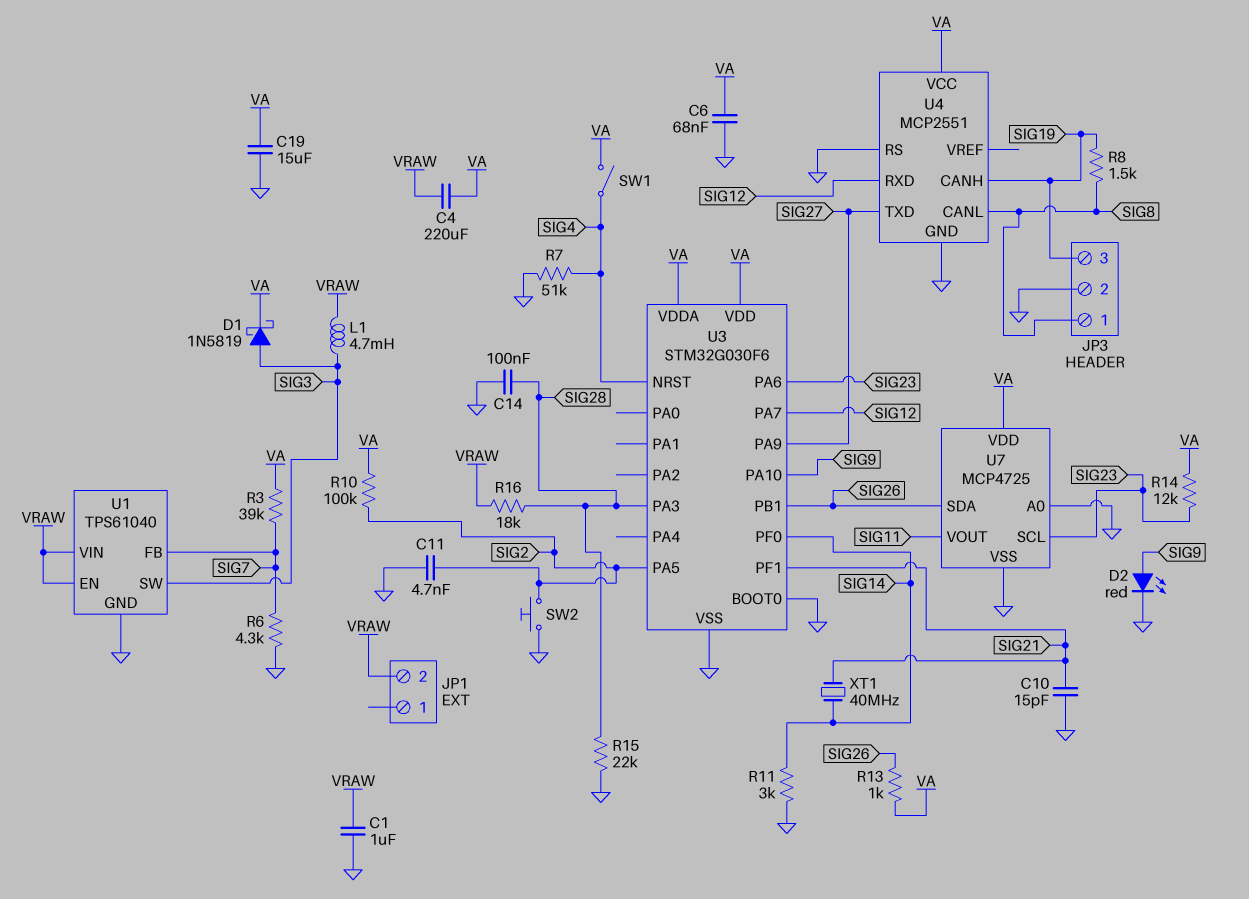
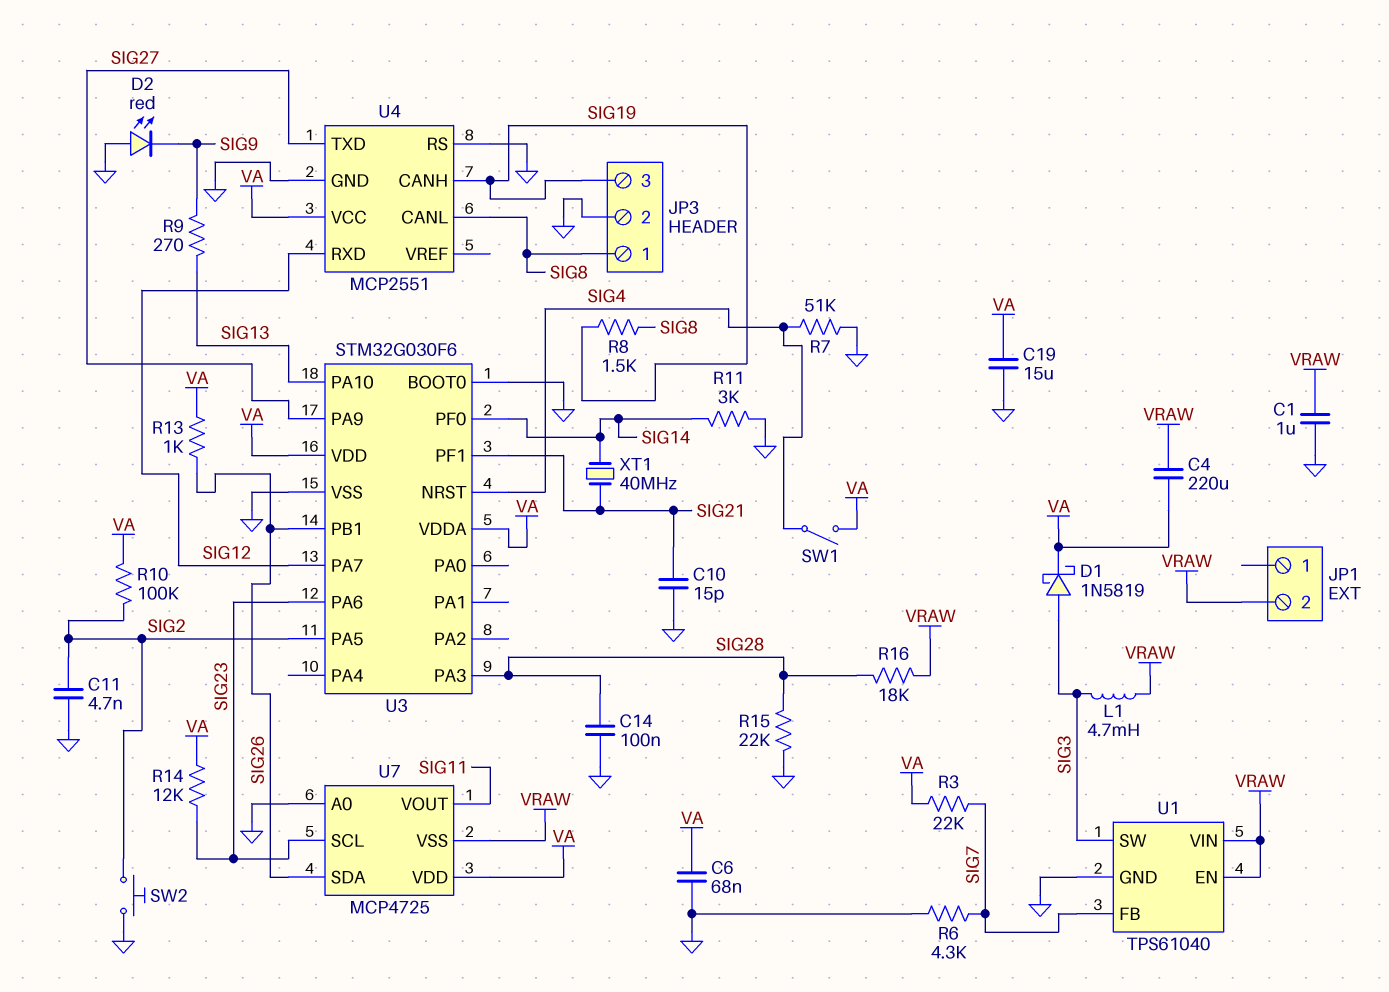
D2: LED red (A SIG9, K GND) -> LED red (A GND, K SIG9)
R3: 39k (SIG7, VA) -> 22k (SIG7, VA)
R9: none -> 270 (SIG9, SIG13)
U3 pin PA10: SIG9 -> SIG13
U7 pin VSS: GND -> VRAW

